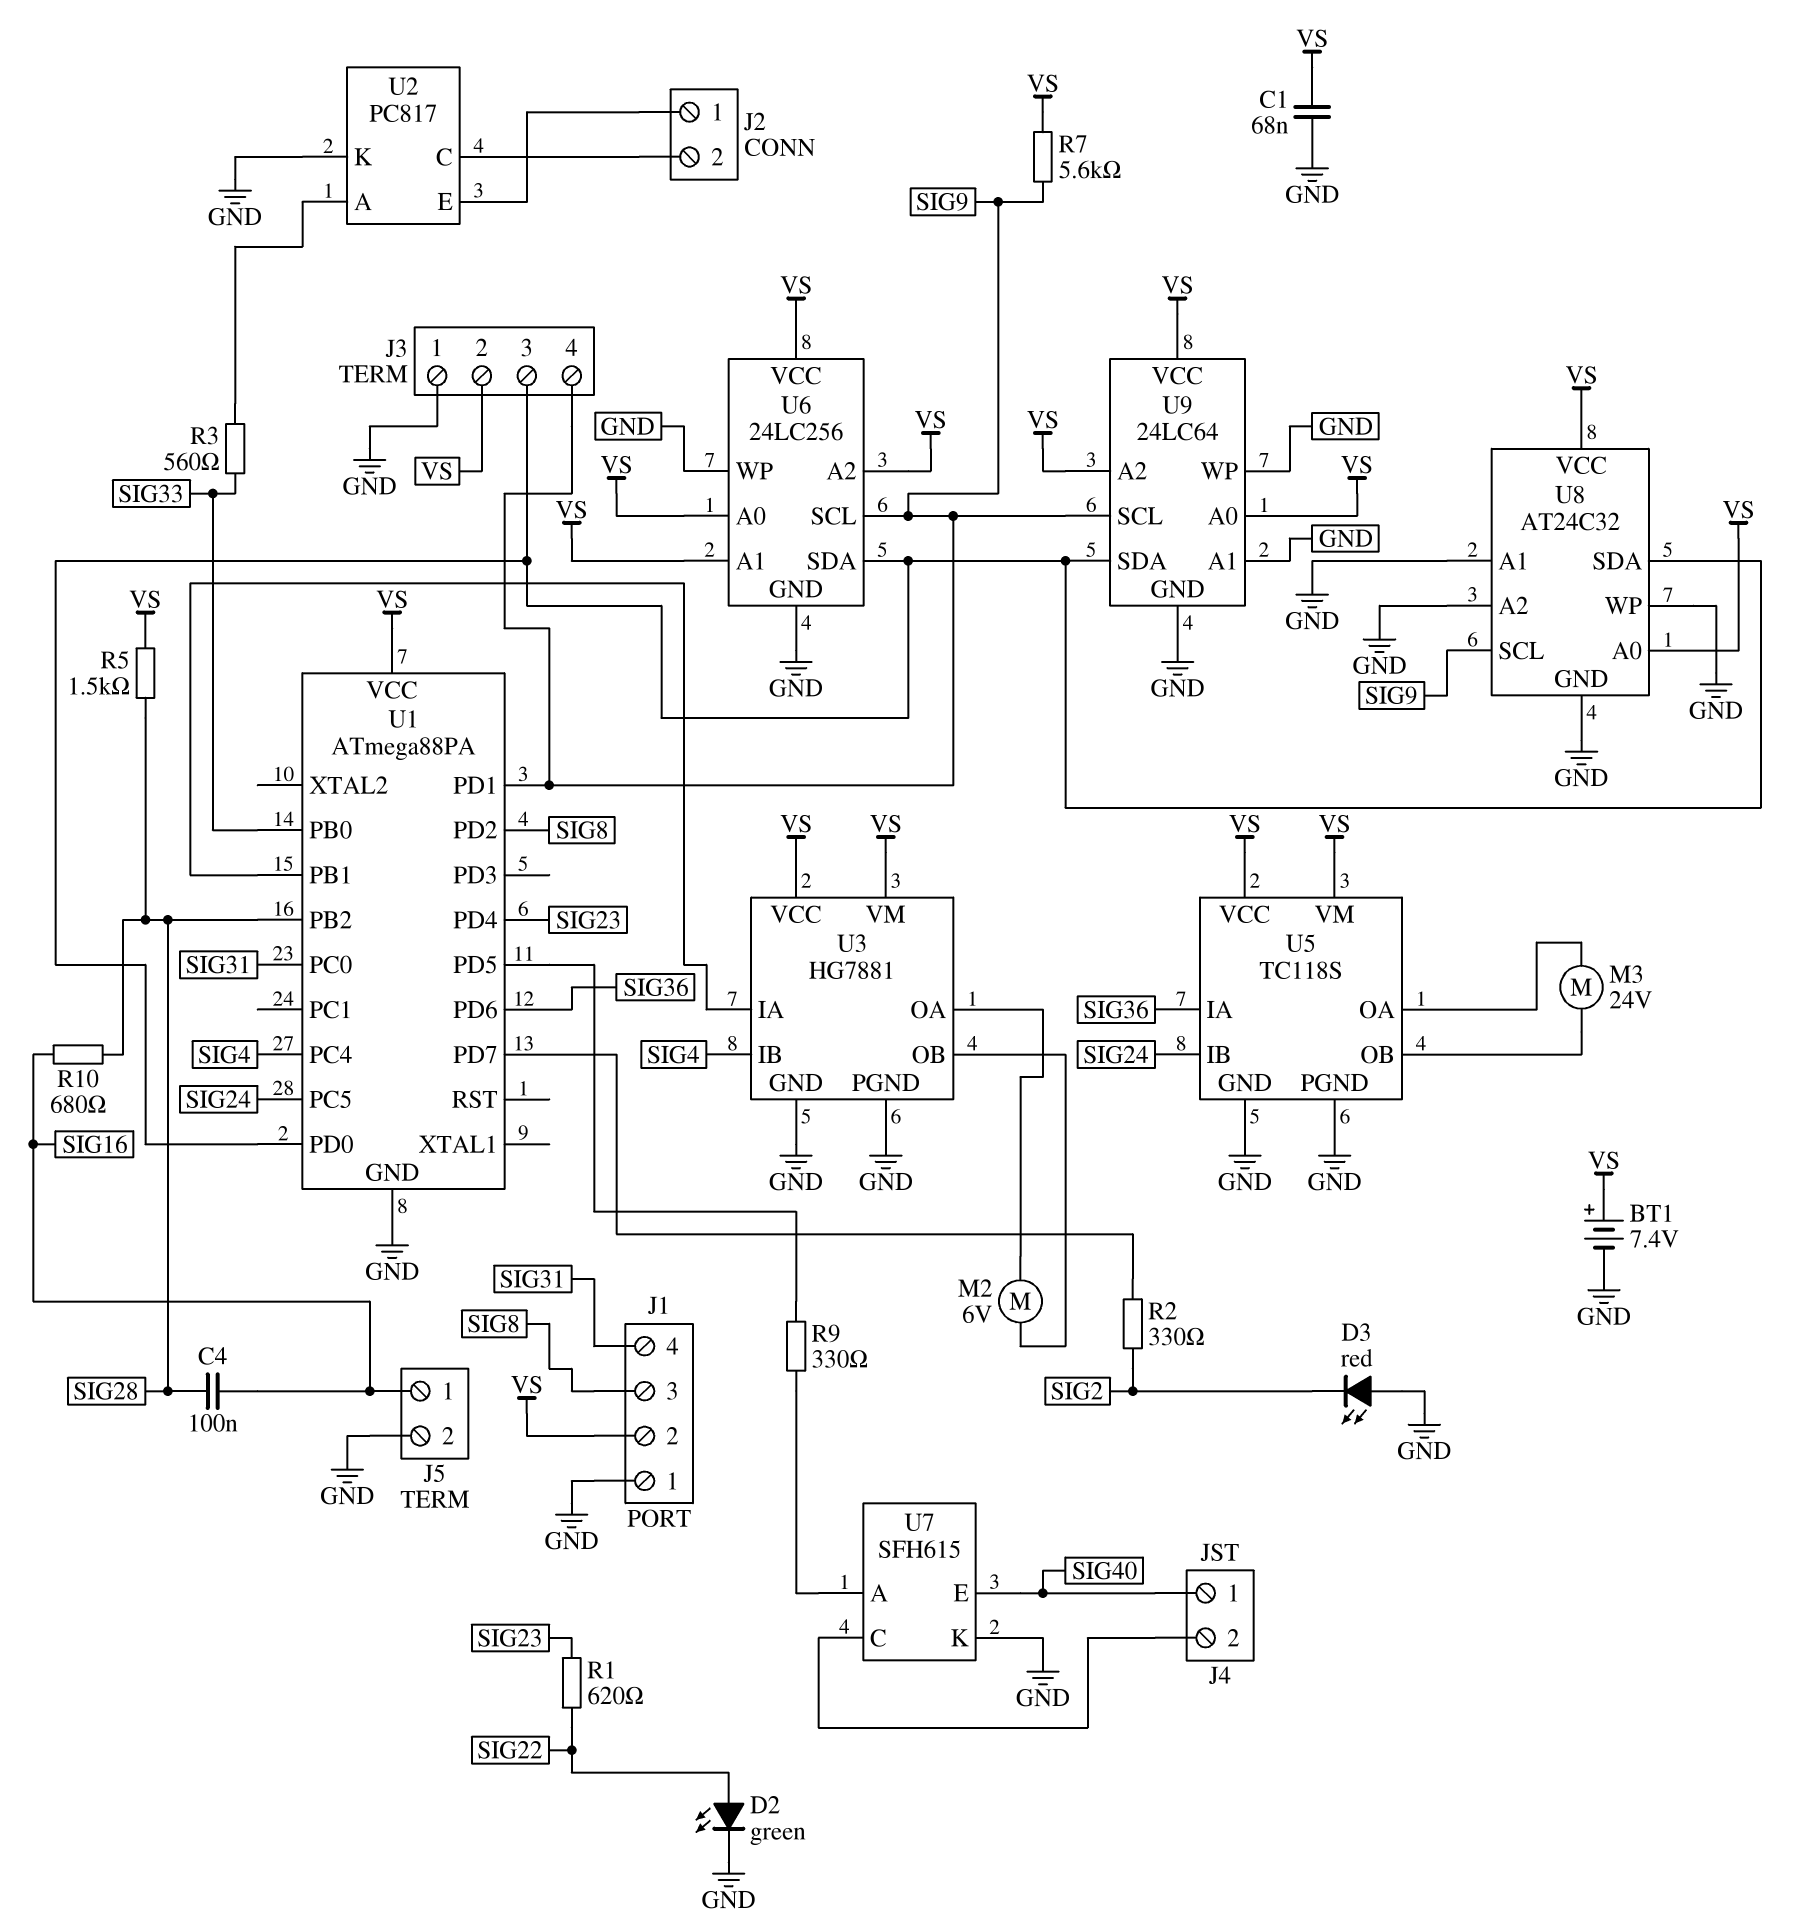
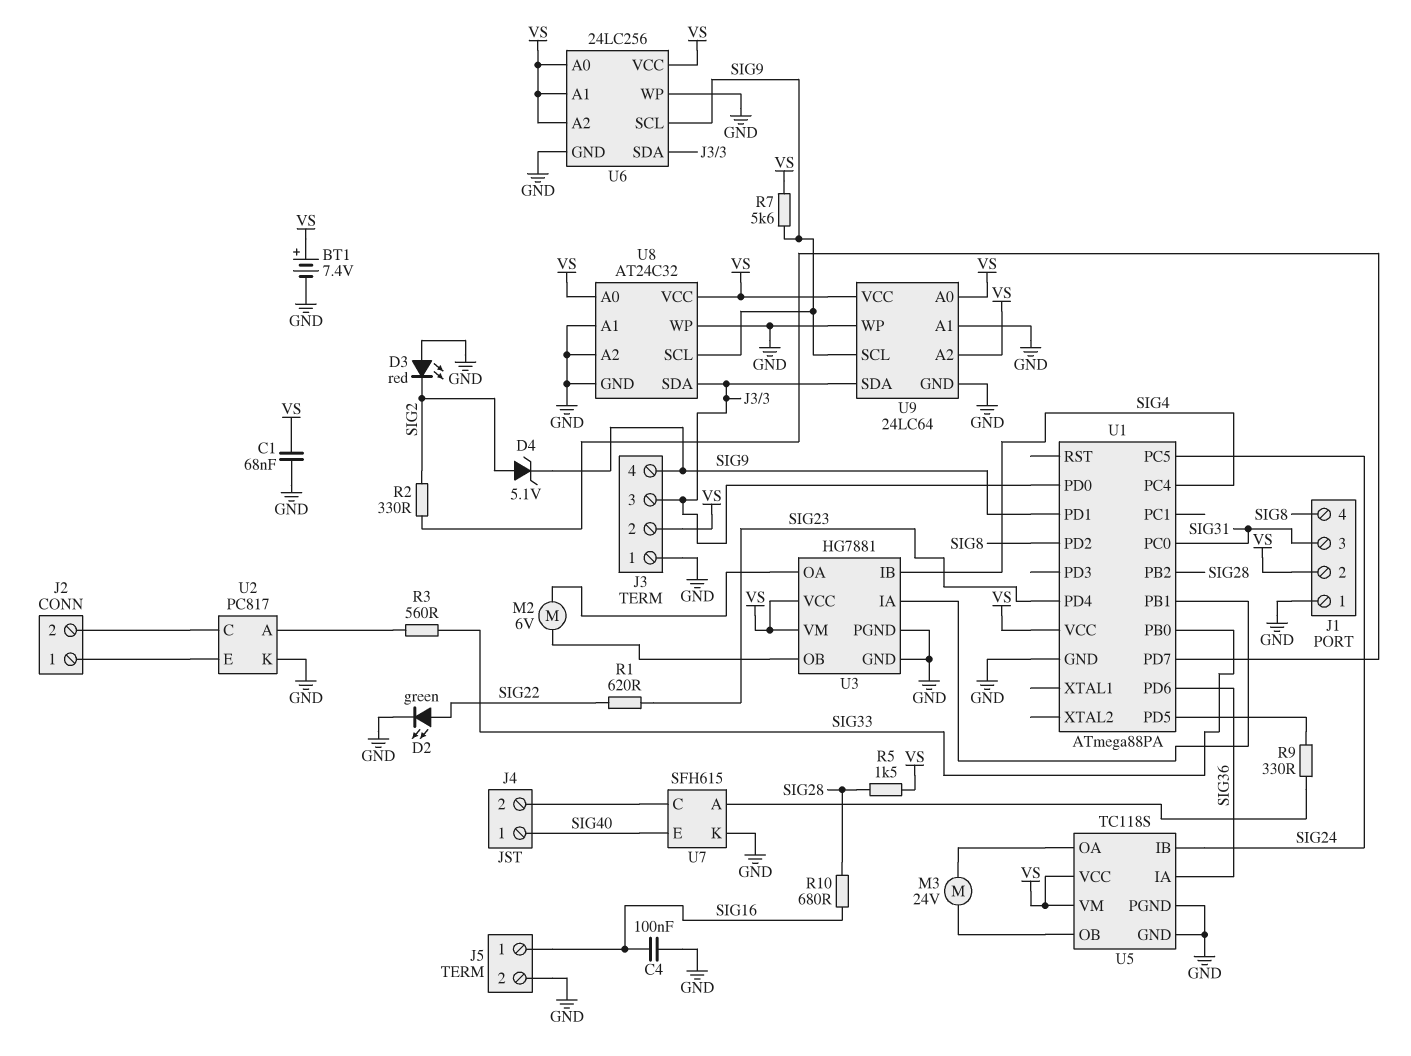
C4: 100nF (SIG16, SIG28) -> 100nF (GND, SIG16)
D4: none -> zener 5.1V (A SIG2, K SIG9)
J1 pin 3: SIG8 -> SIG31
J1 pin 4: SIG31 -> SIG8

